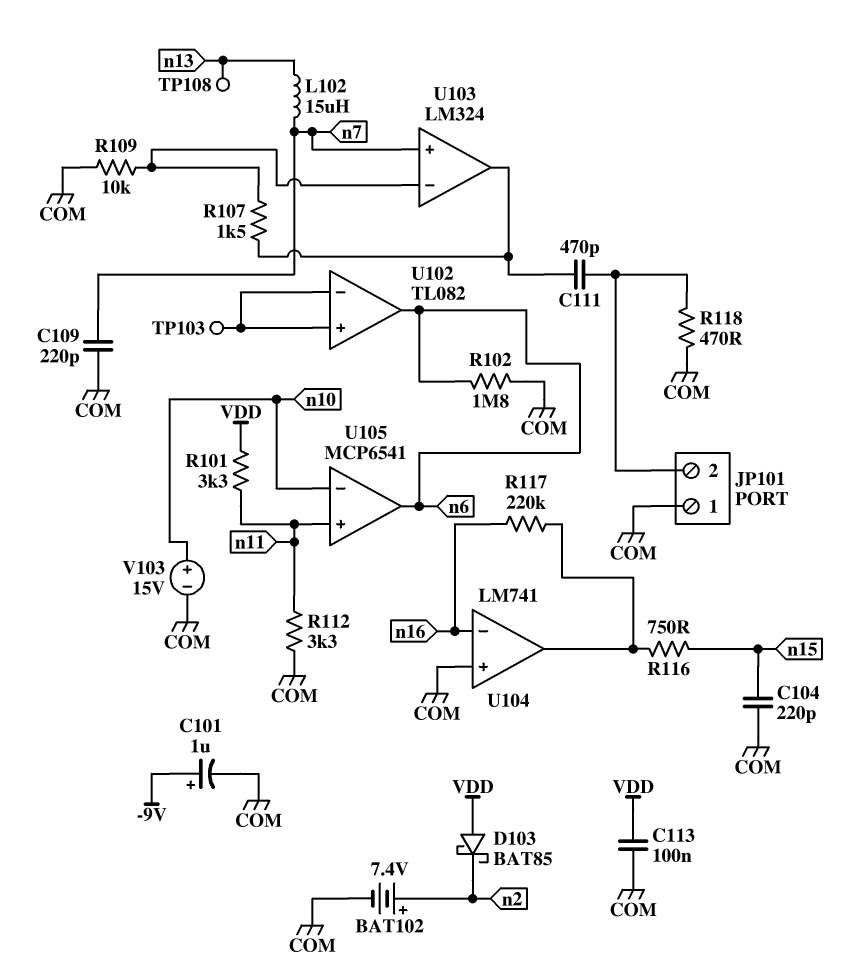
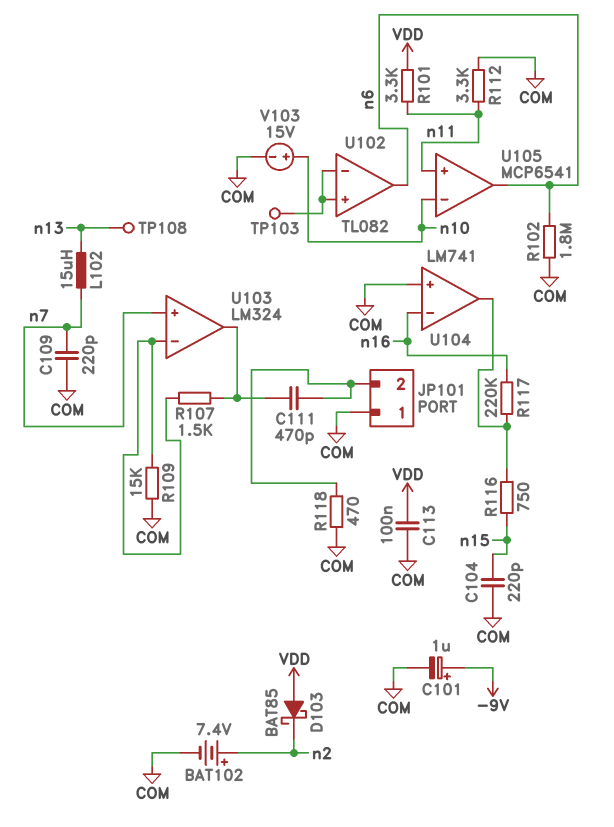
R109: 10k (COM, U103/in-) -> 15k (COM, U103/in-)

